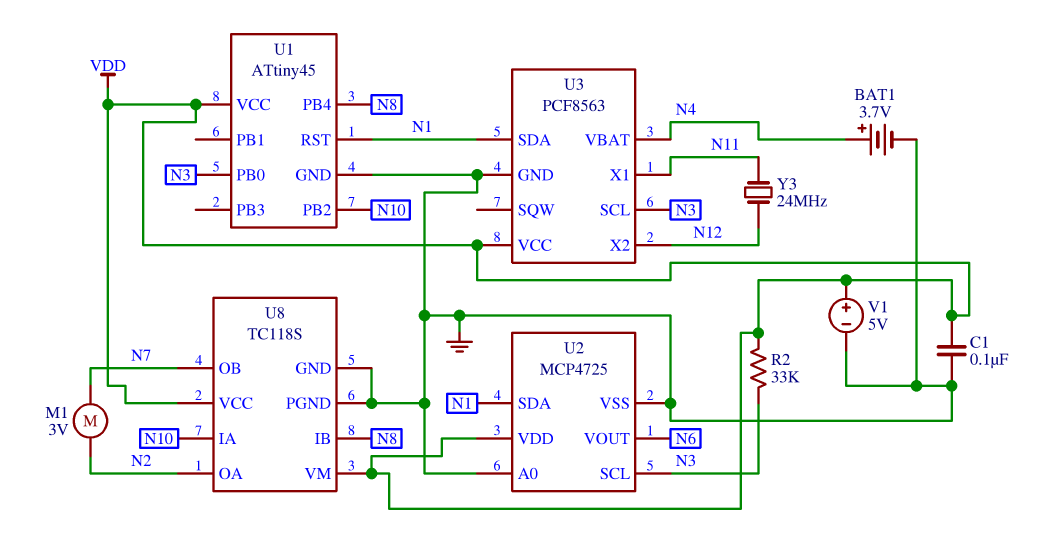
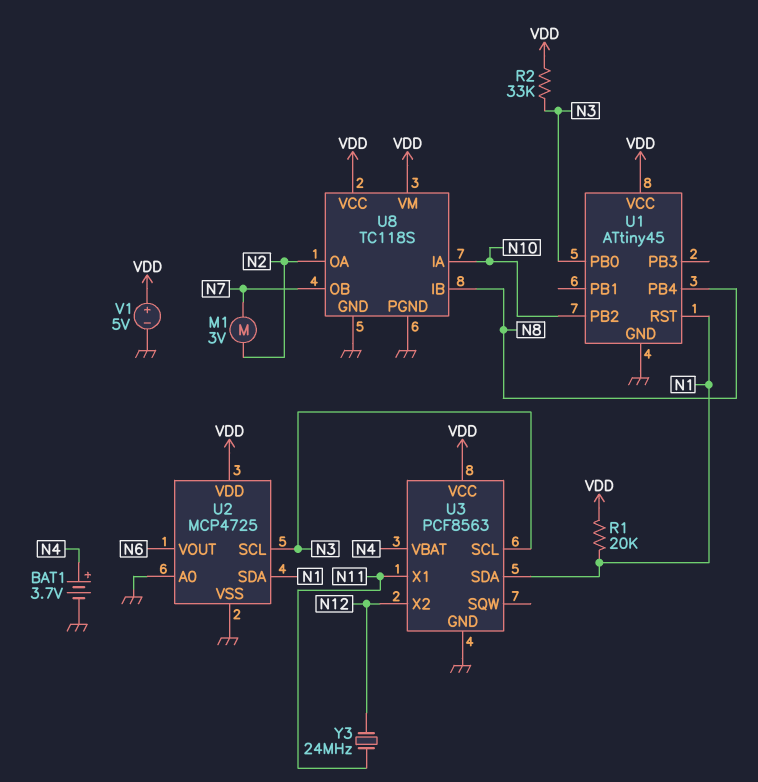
C1: 100nF (GND, VDD) -> none
R1: none -> 20k (N1, VDD)

